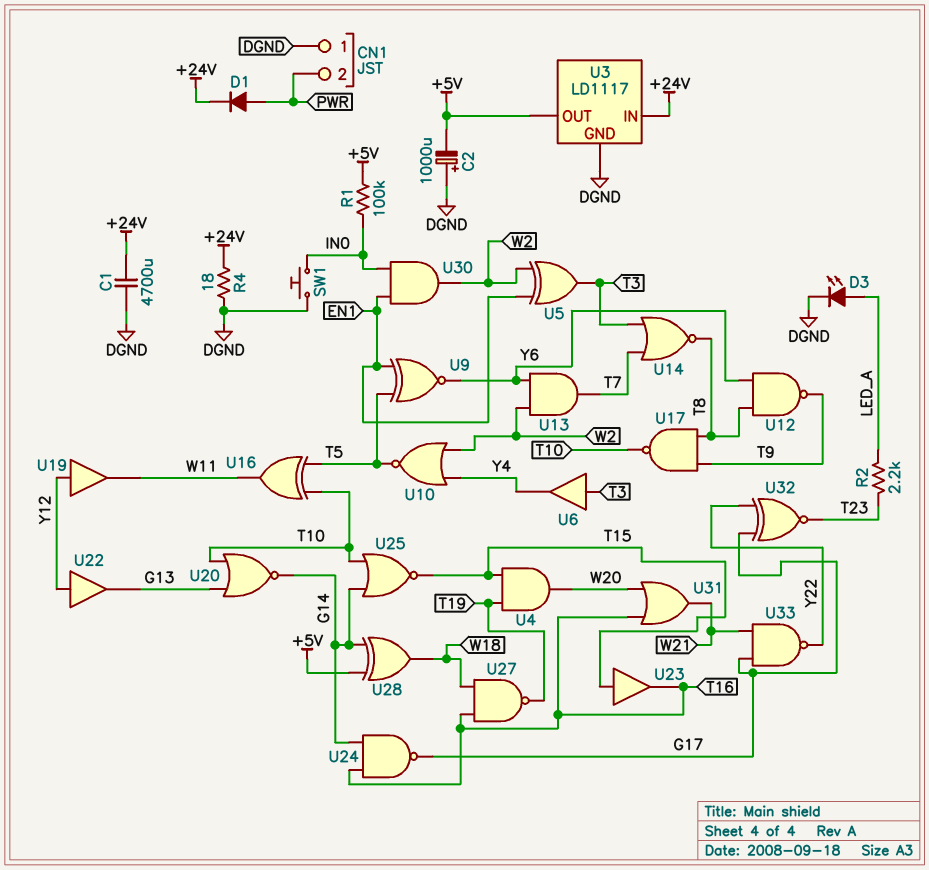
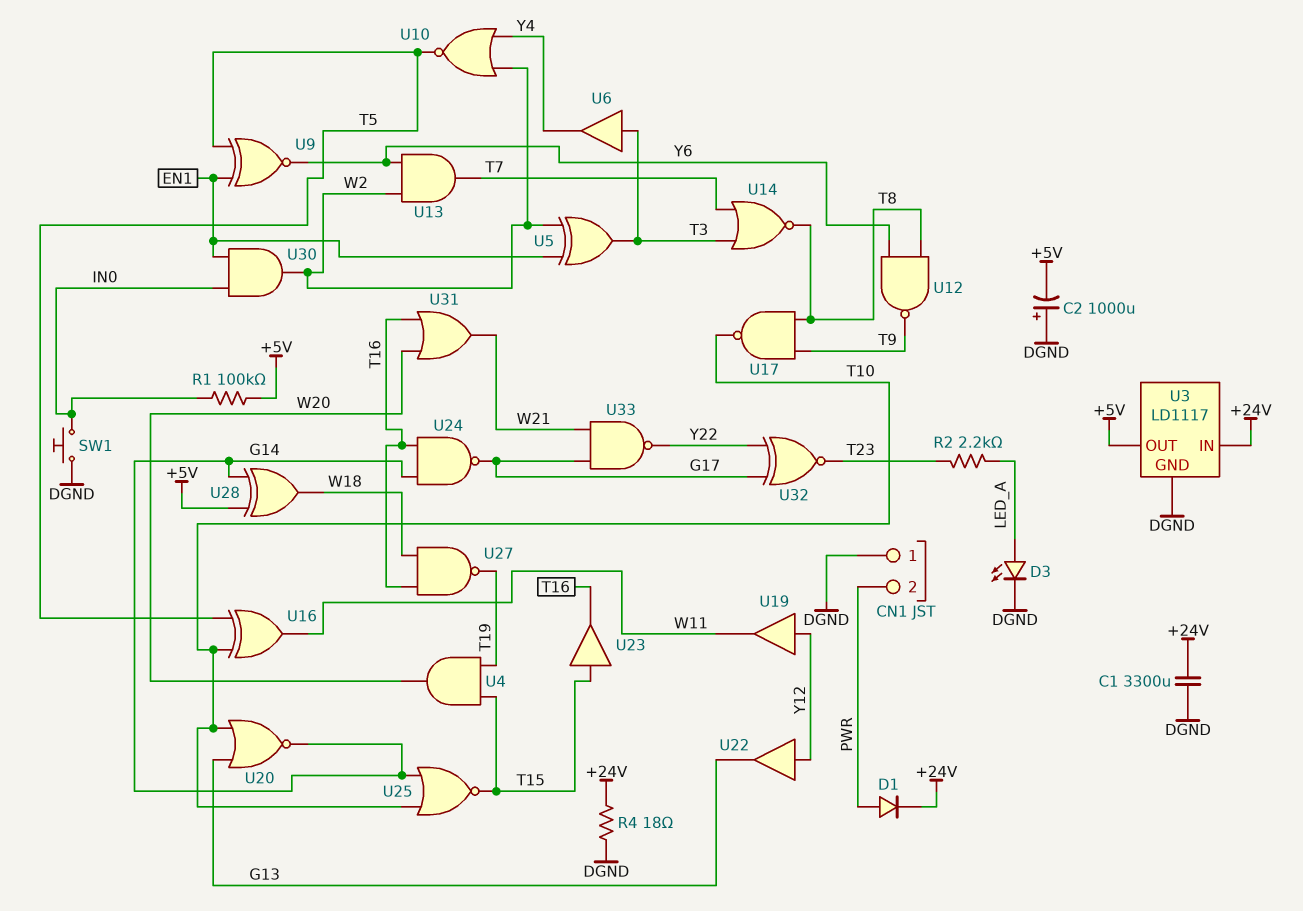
C1: 4700uF (+24V, DGND) -> 3300uF (+24V, DGND)

